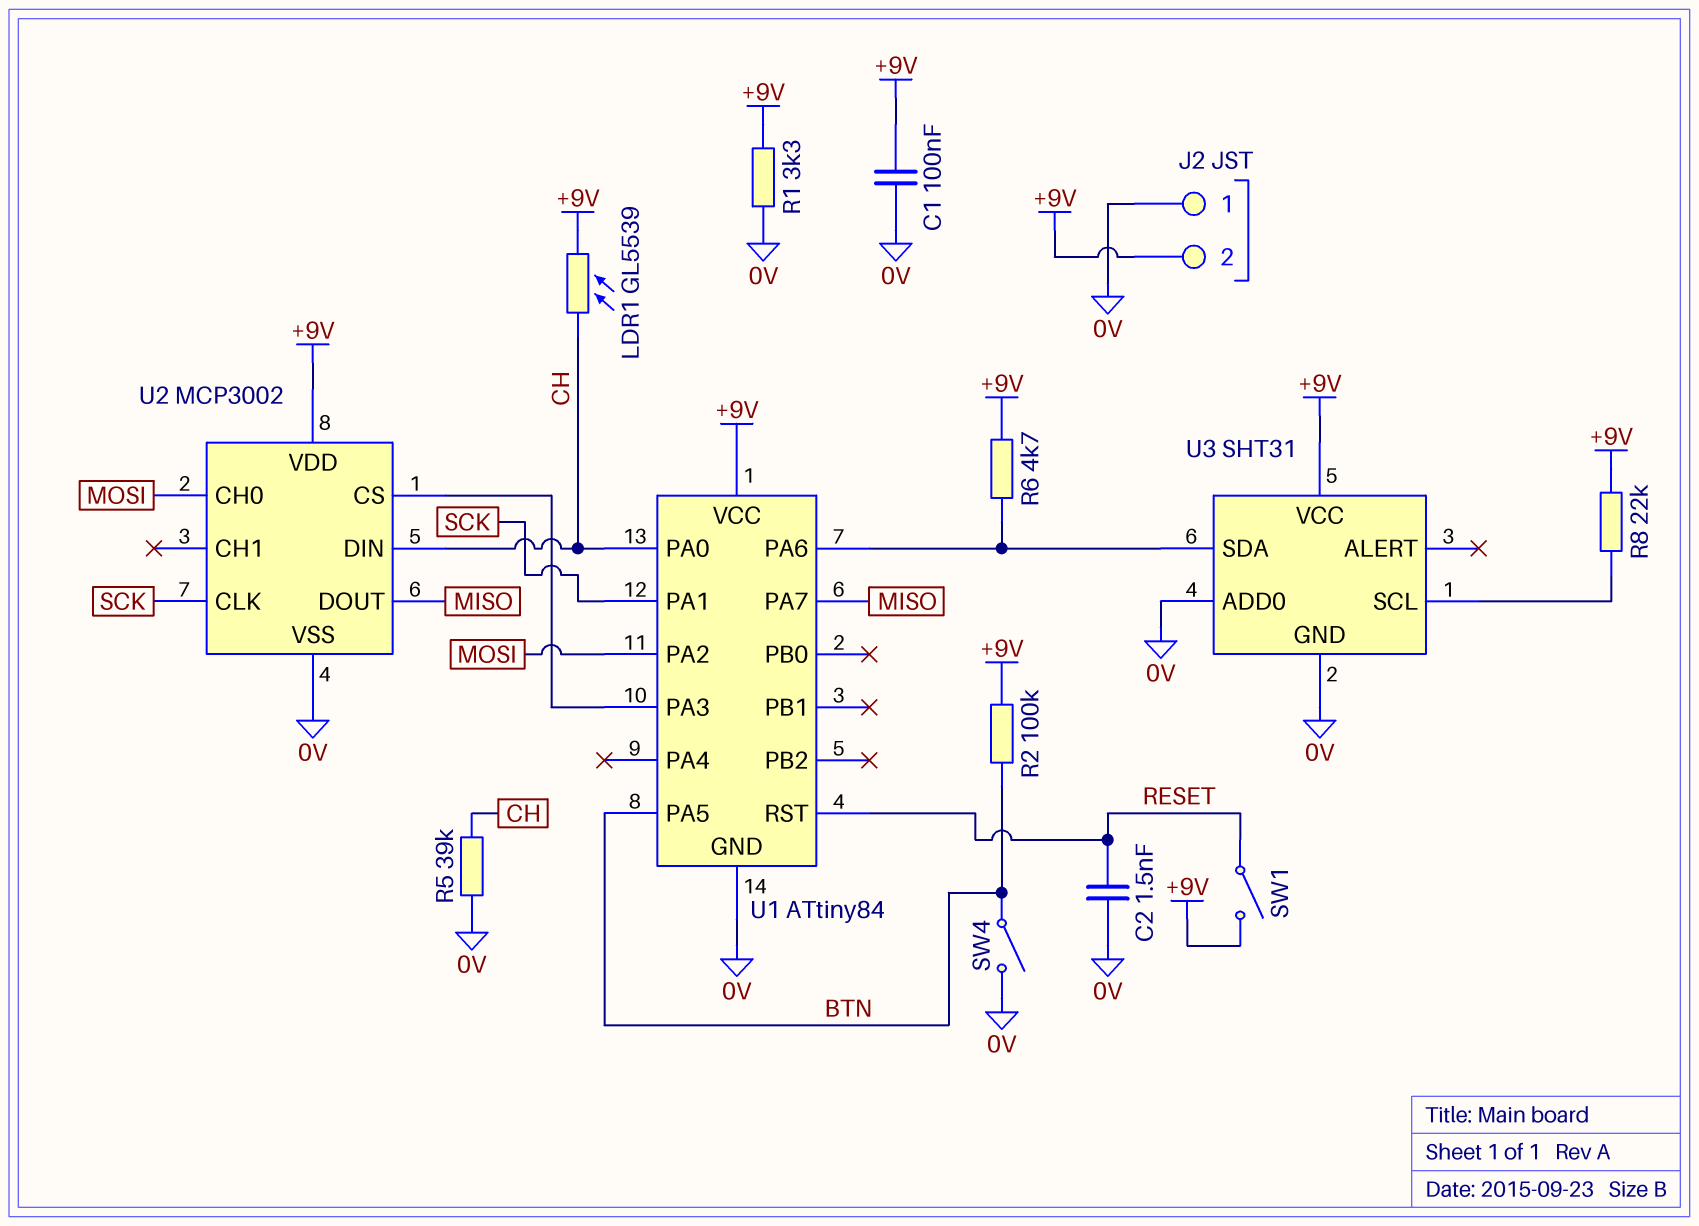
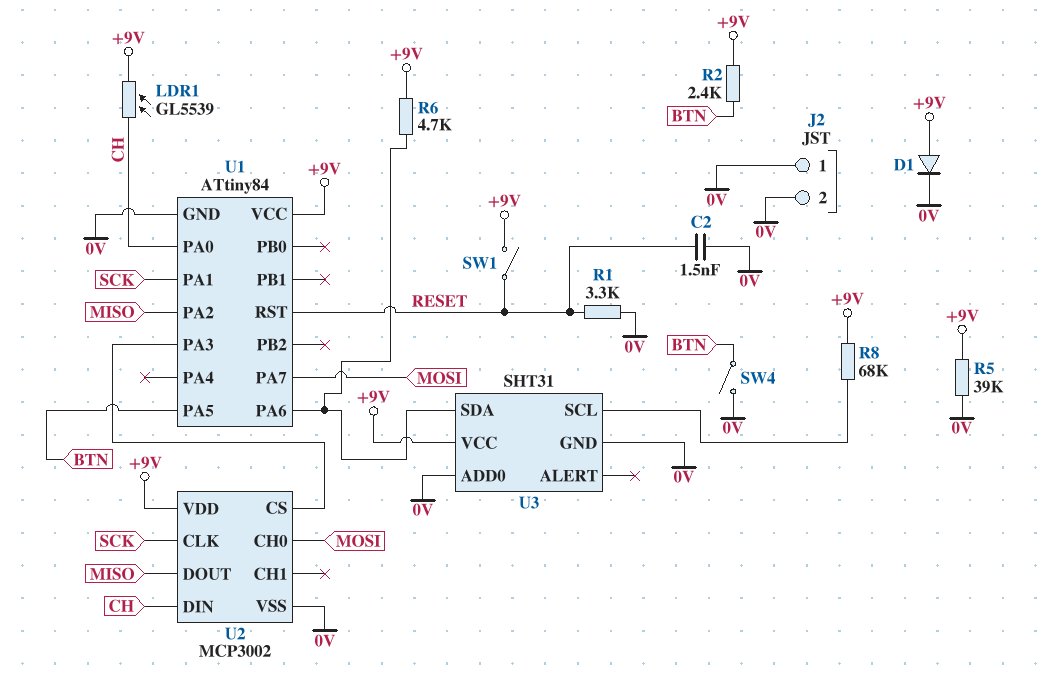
C1: 100nF (+9V, 0V) -> none
D1: none -> diode (A +9V, K 0V)
J2 pin 2: +9V -> 0V
R1: 3.3k (+9V, 0V) -> 3.3k (0V, RESET)
R2: 100k (+9V, BTN) -> 2.4k (+9V, BTN)
R5: 39k (0V, CH) -> 39k (+9V, 0V)
R8: 22k (+9V, U3/SCL) -> 68k (+9V, U3/SCL)
U1 pin PA2: MOSI -> MISO
U1 pin PA7: MISO -> MOSI

